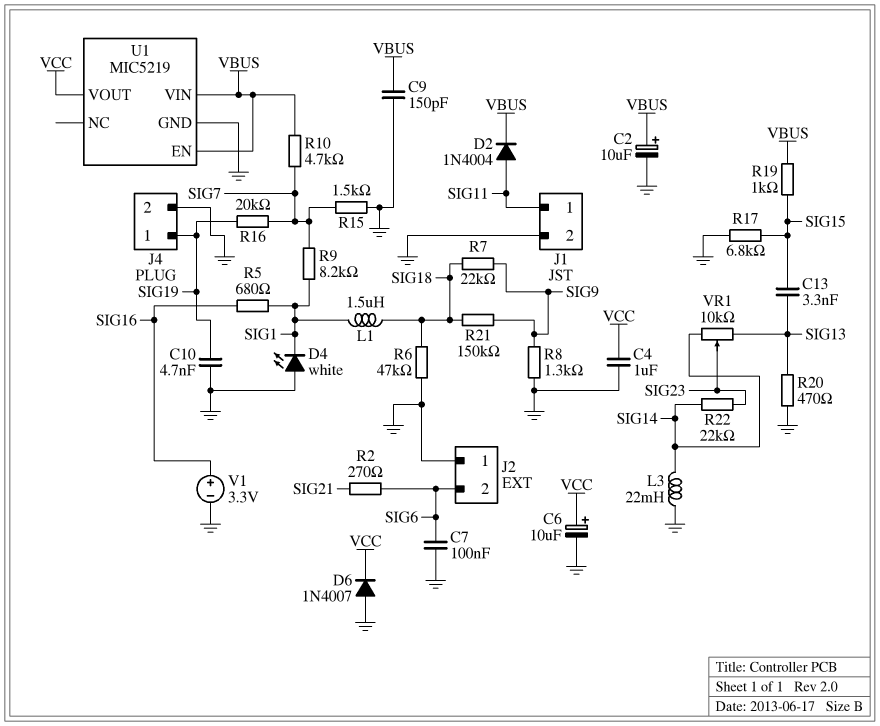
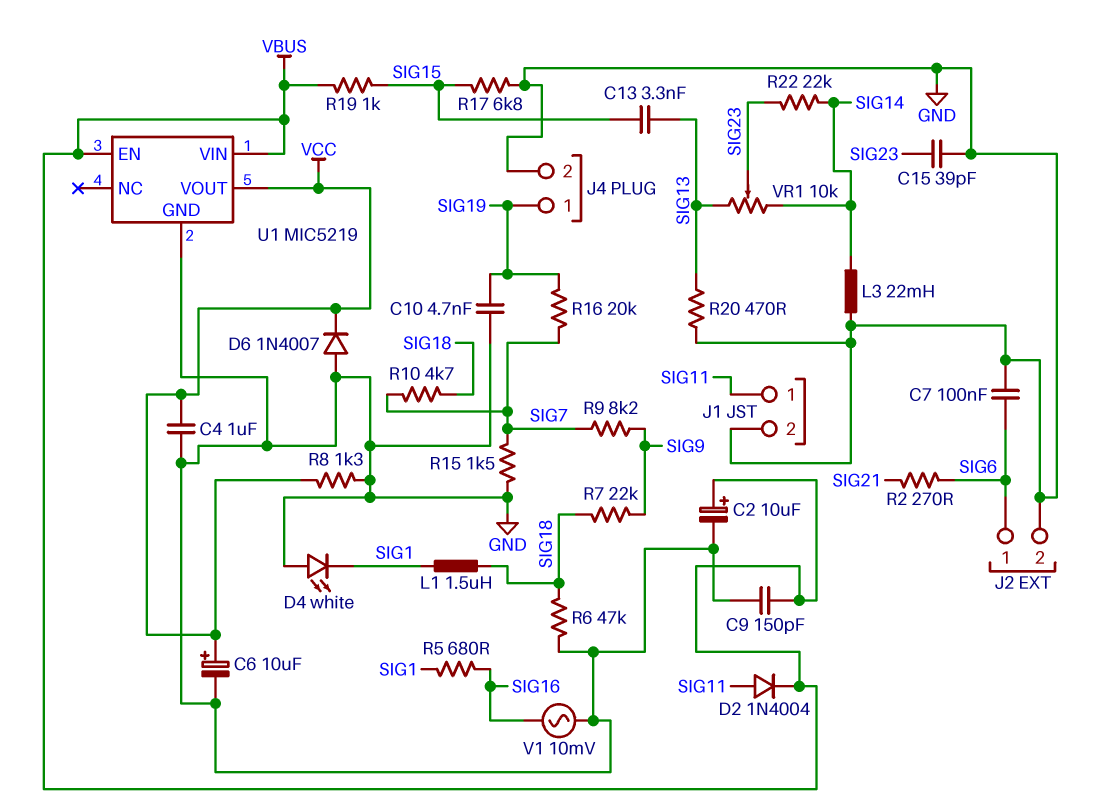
C15: none -> 39pF (GND, SIG23)
J2 pin 1: GND -> SIG6
J2 pin 2: SIG6 -> GND
R8: 1.3k (GND, SIG9) -> 1.3k (GND, VCC)
R9: 8.2k (SIG1, SIG7) -> 8.2k (SIG7, SIG9)
R10: 4.7k (SIG7, VBUS) -> 4.7k (SIG7, SIG18)
R21: 150k (SIG9, SIG18) -> none
V1: 3.3V (plus SIG16, minus GND) -> AC 10mV (GND, SIG16)

